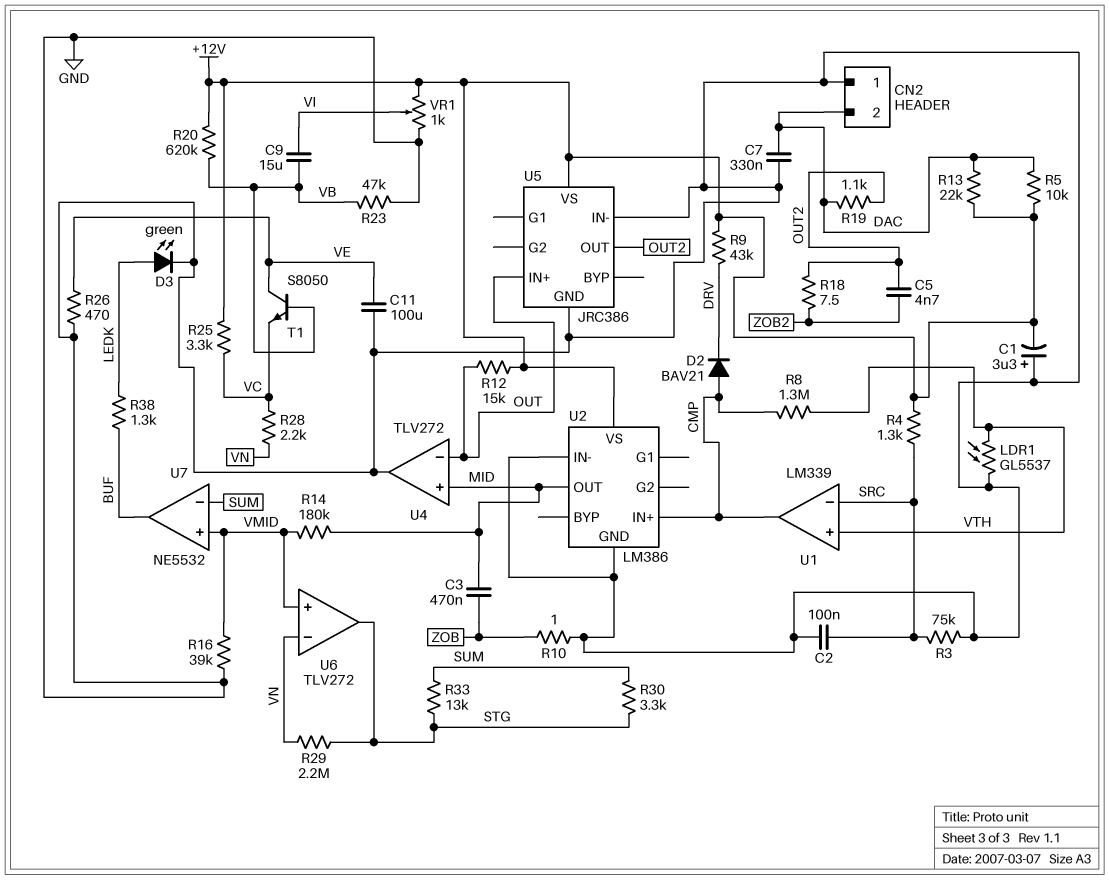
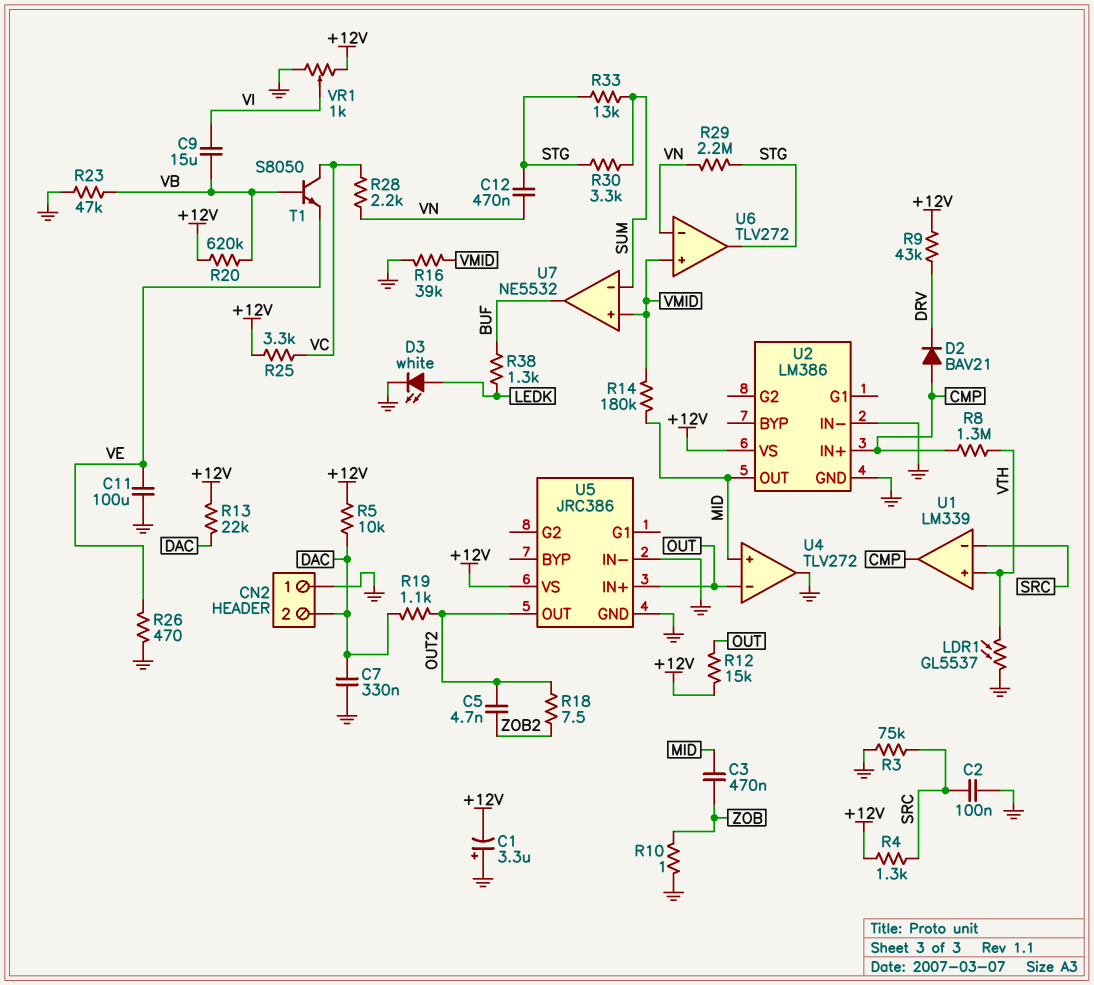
C12: none -> 470nF (STG, VN)
D3: LED green (A LEDK, K GND) -> LED white (A LEDK, K GND)
T1: NPN S8050 (B VB, C VE, E VC) -> NPN S8050 (B VB, C VC, E VE)

